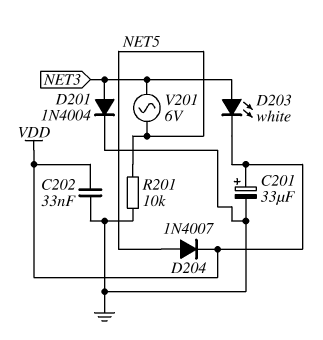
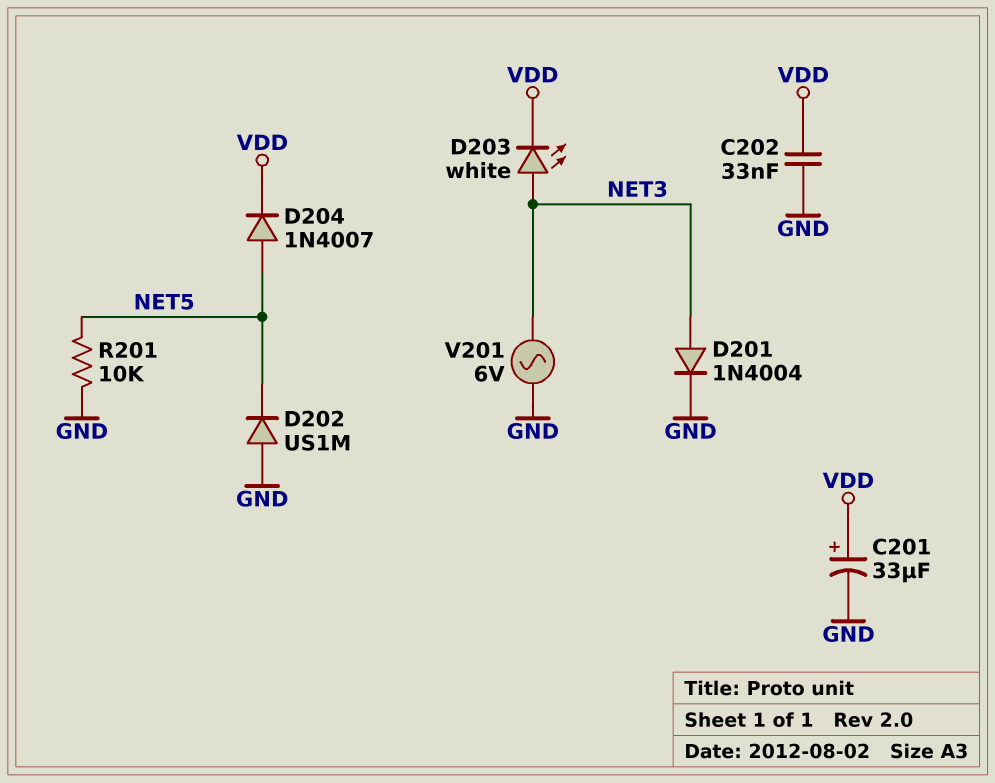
D202: none -> diode US1M (A GND, K NET5)
V201: AC 6V (NET3, NET5) -> AC 6V (GND, NET3)

